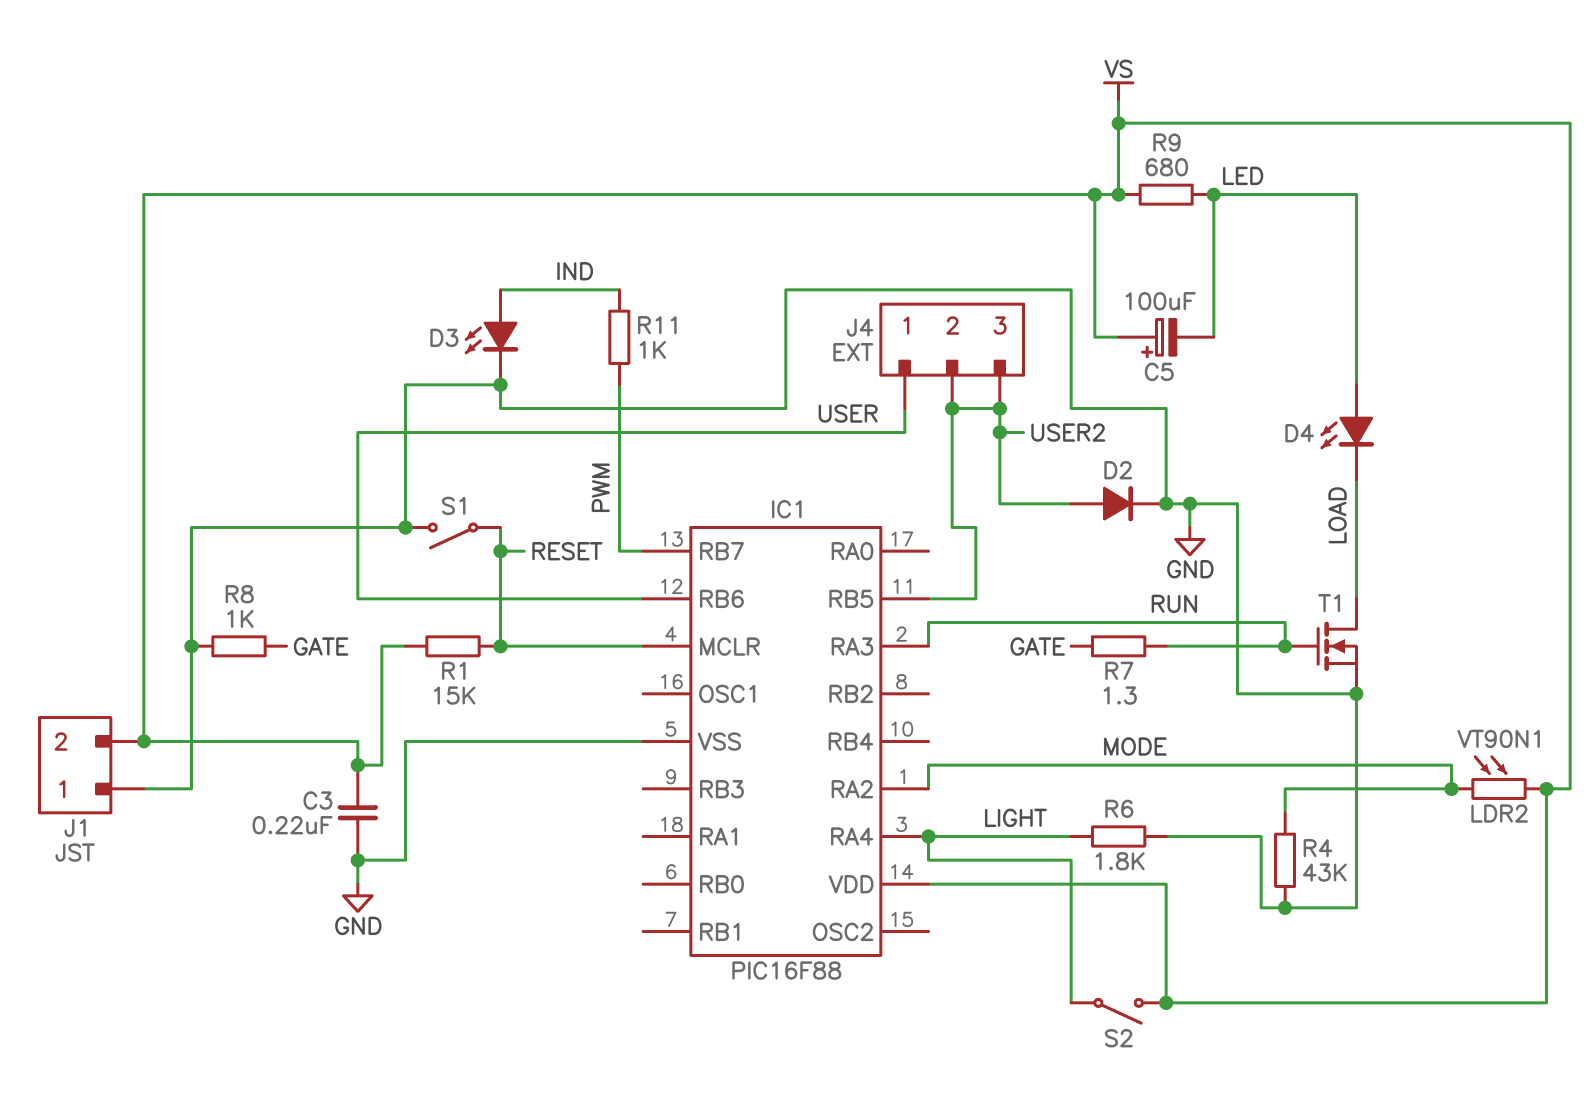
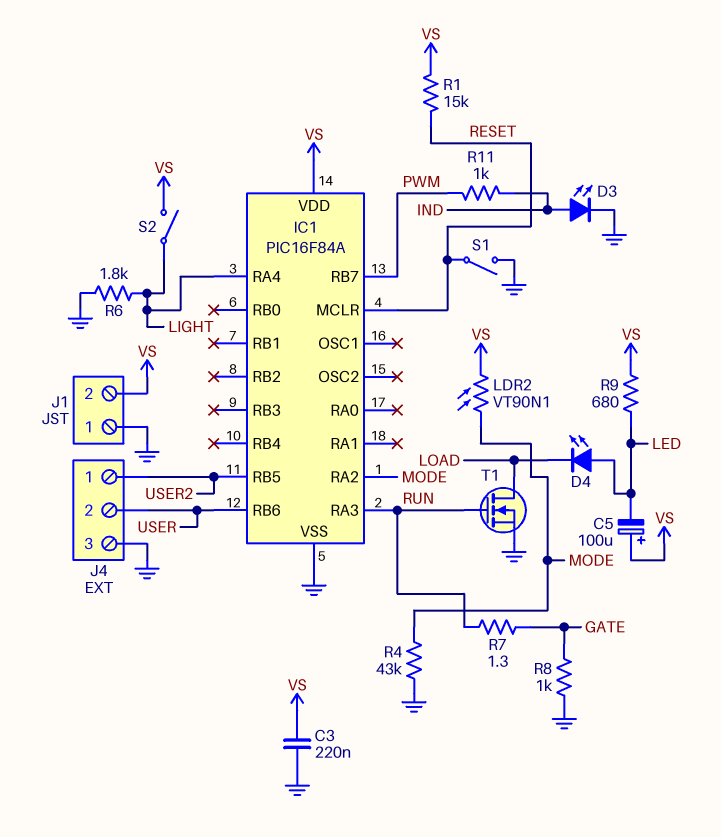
D2: diode (A USER2, K GND) -> none
IC1: PIC16F88 -> PIC16F84A
J4 pin 1: USER -> USER2
J4 pin 2: USER2 -> USER
J4 pin 3: USER2 -> GND

